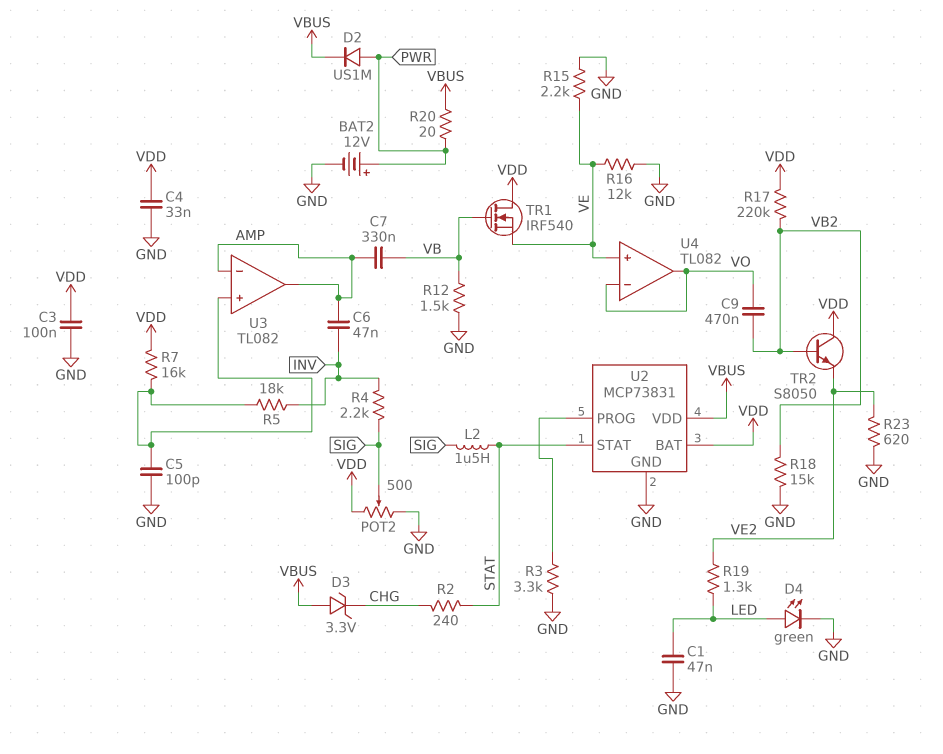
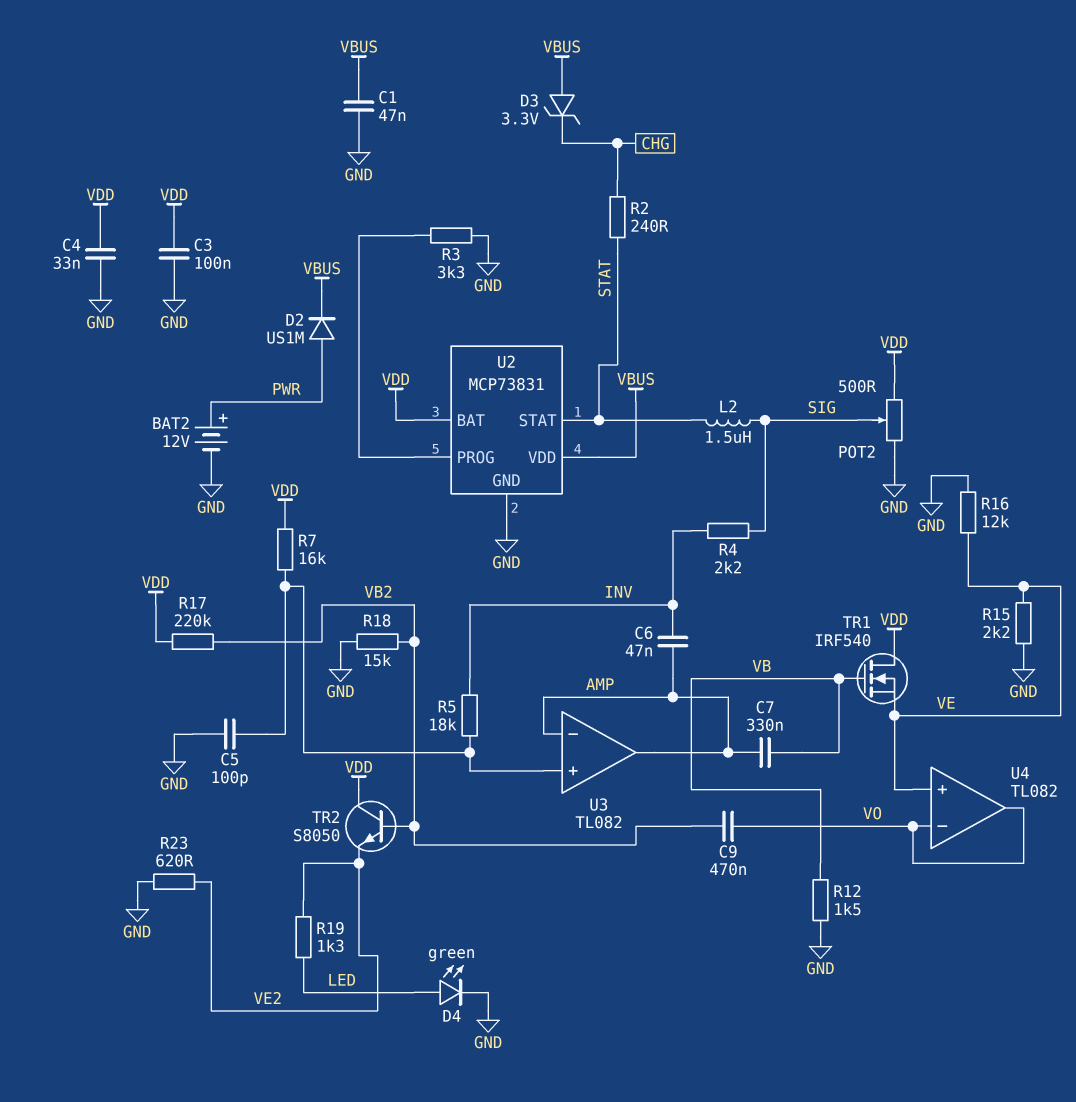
C1: 47nF (GND, LED) -> 47nF (GND, VBUS)
R20: 20 (PWR, VBUS) -> none

